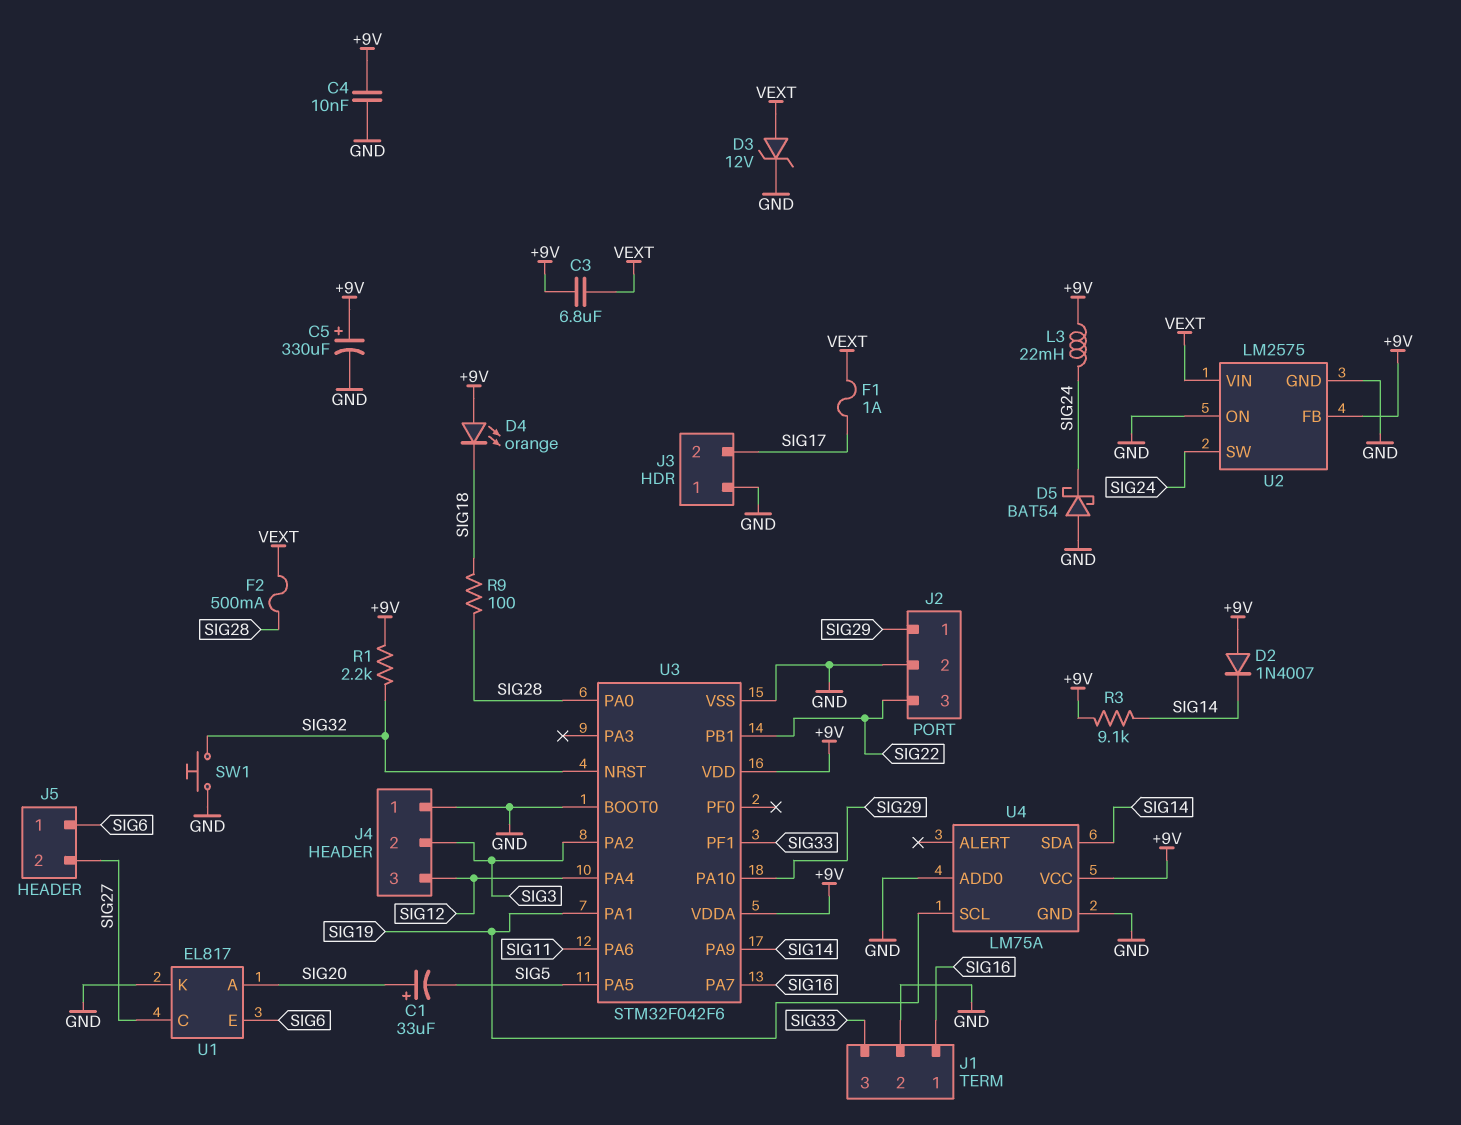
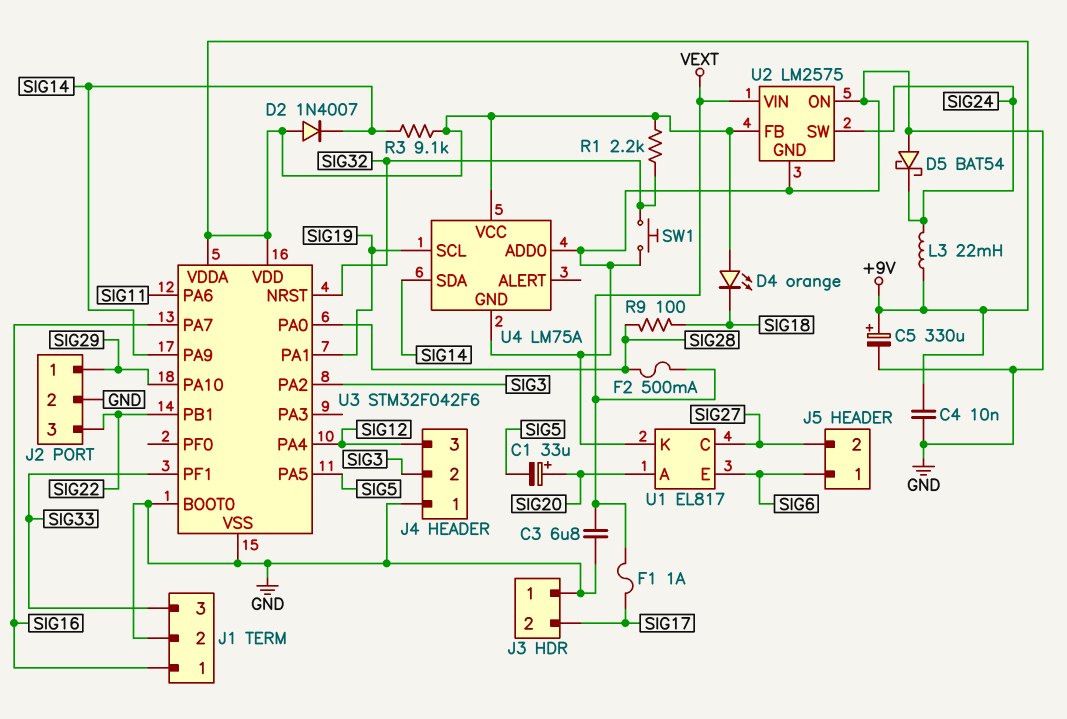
C3: 6.8uF (+9V, VEXT) -> 6.8uF (GND, VEXT)
D3: zener 12V (A VEXT, K GND) -> none

